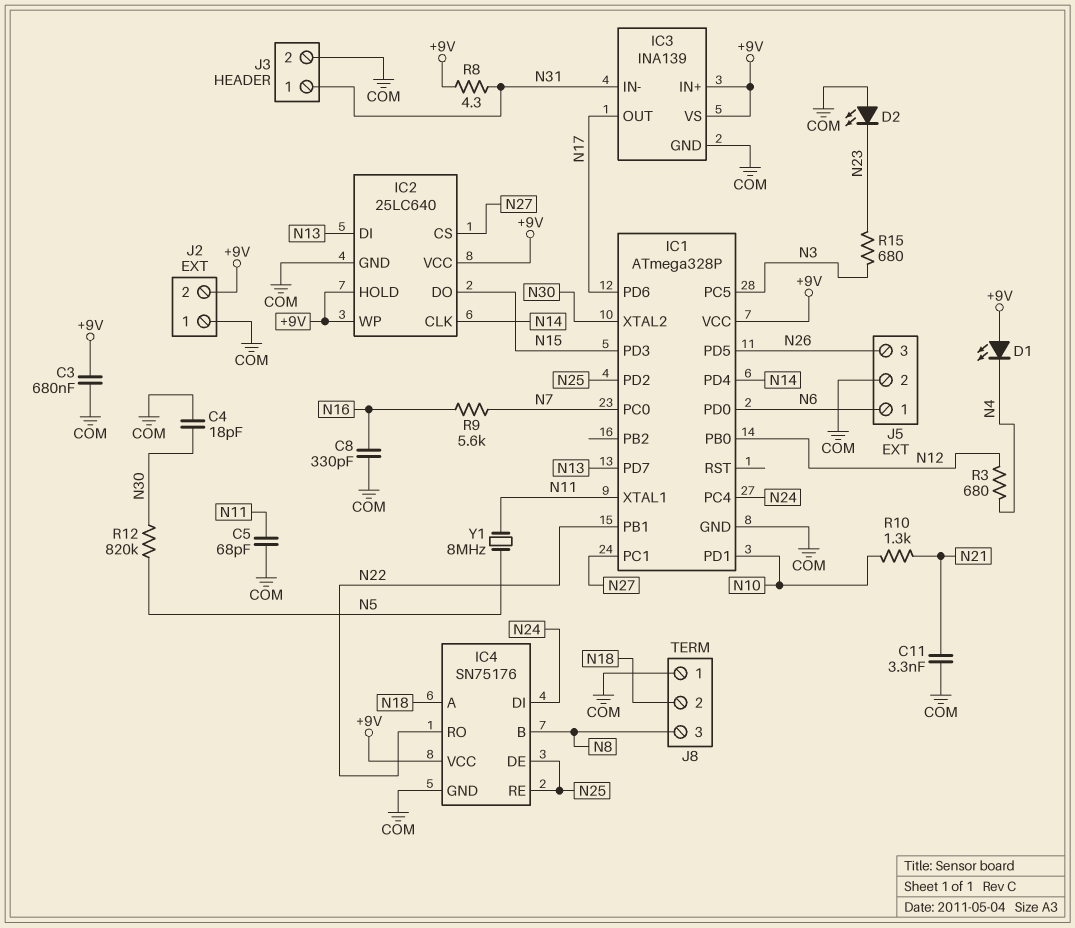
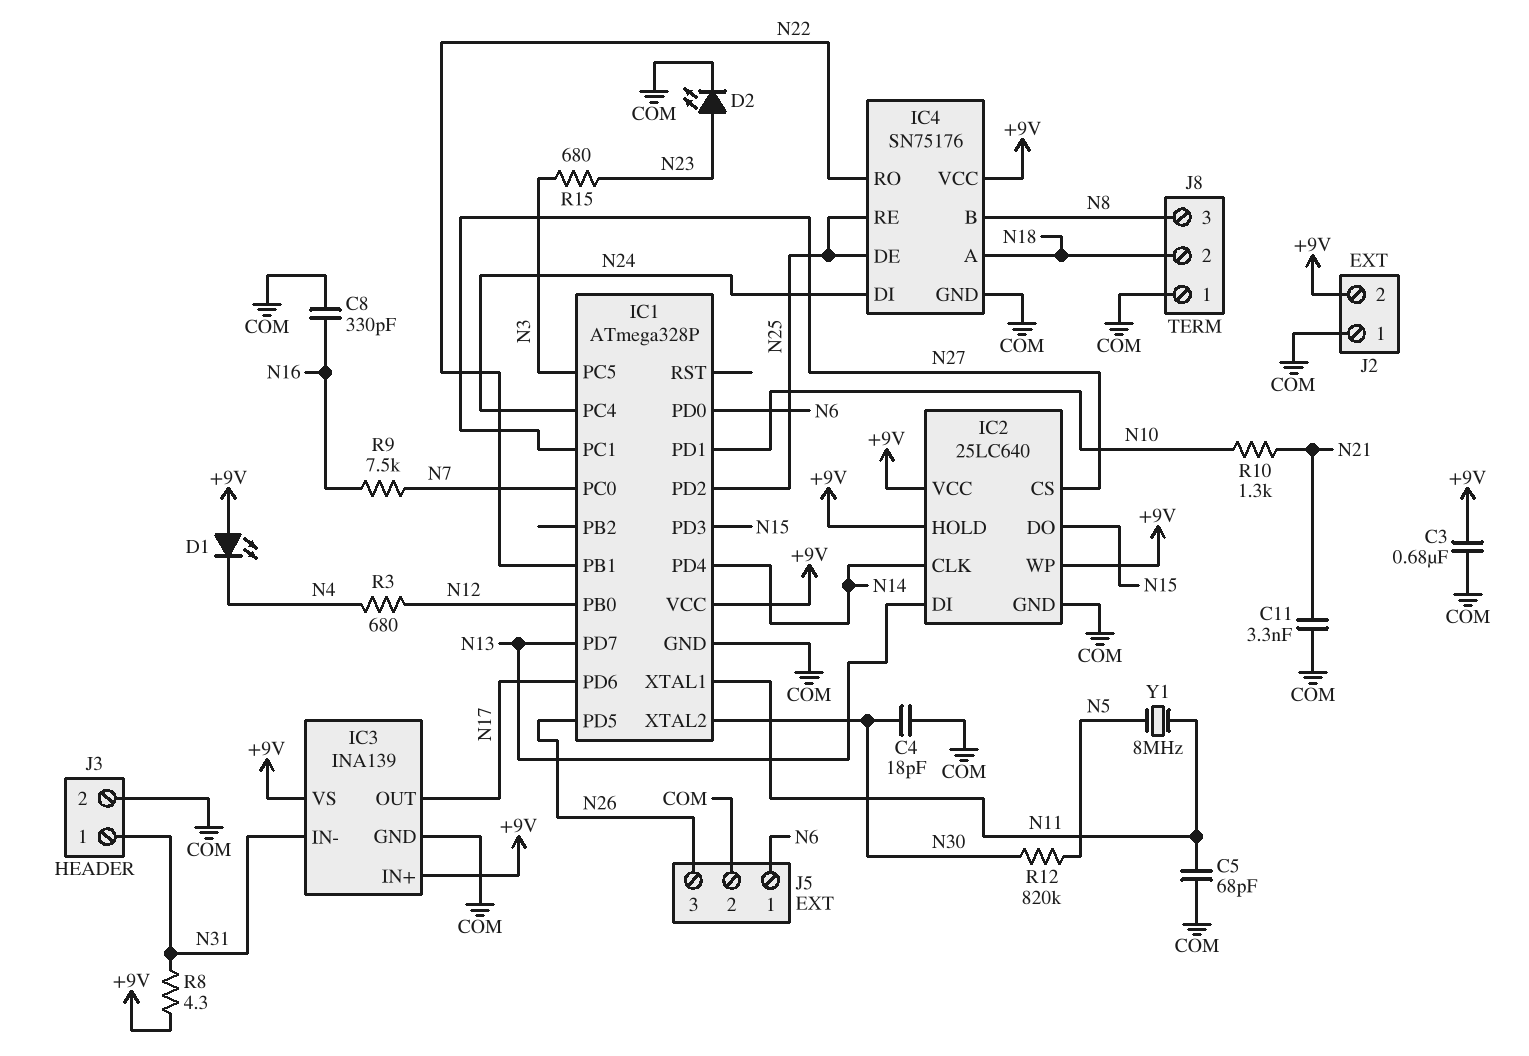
D2: LED (A COM, K N23) -> LED (A N23, K COM)
R9: 5.6k (N7, N16) -> 7.5k (N7, N16)

